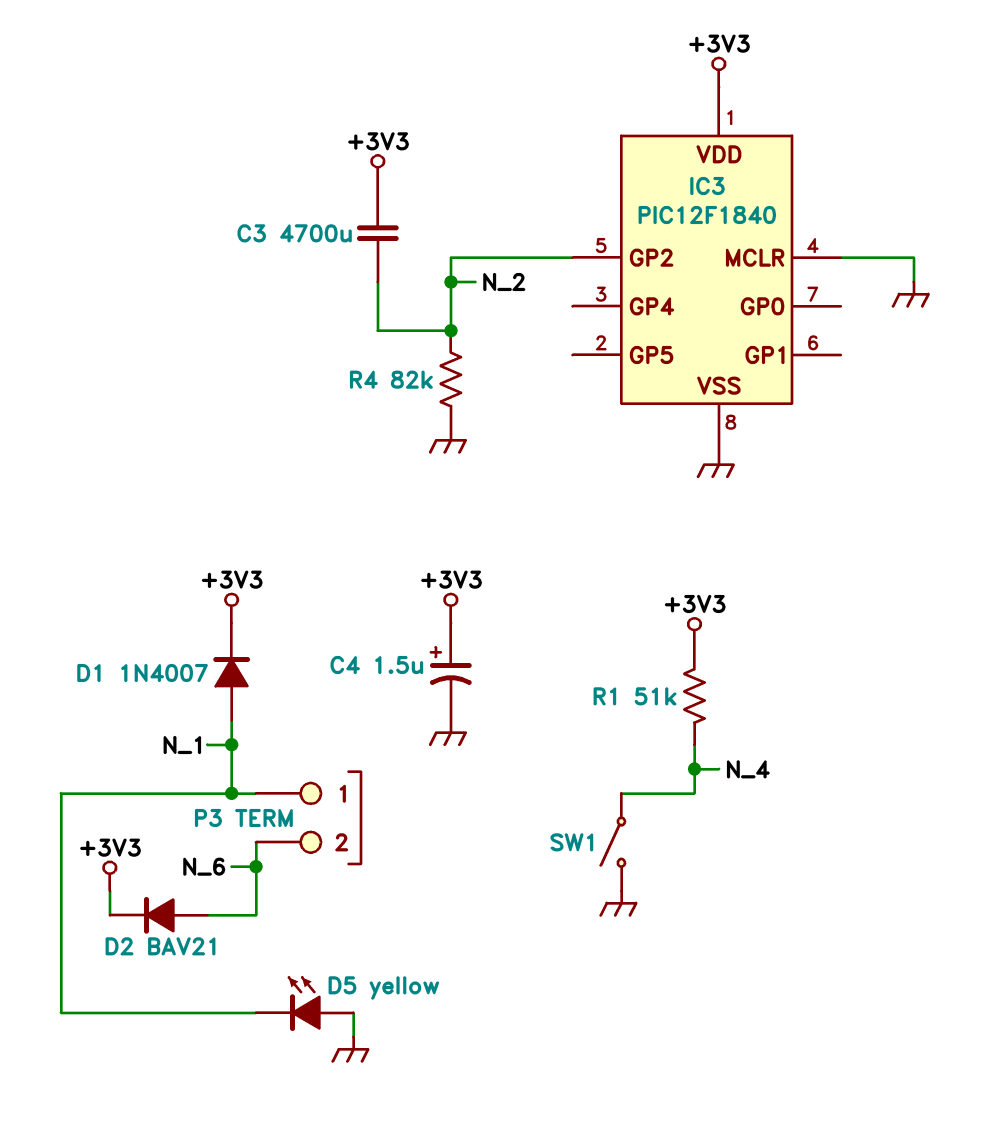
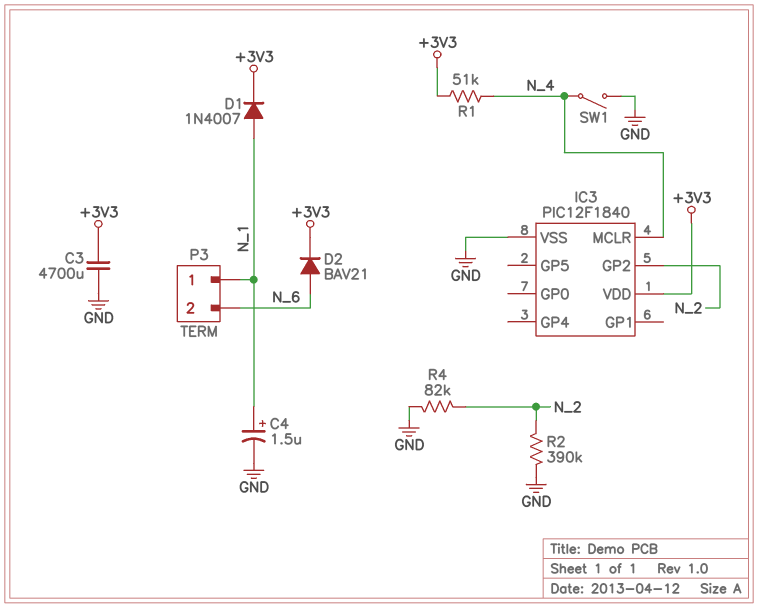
C3: 4700uF (+3V3, N_2) -> 4700uF (+3V3, GND)
C4: 1.5uF (plus +3V3, minus GND) -> 1.5uF (plus N_1, minus GND)
D5: LED yellow (A GND, K N_1) -> none
IC3 pin MCLR: GND -> N_4
R2: none -> 390k (GND, N_2)

